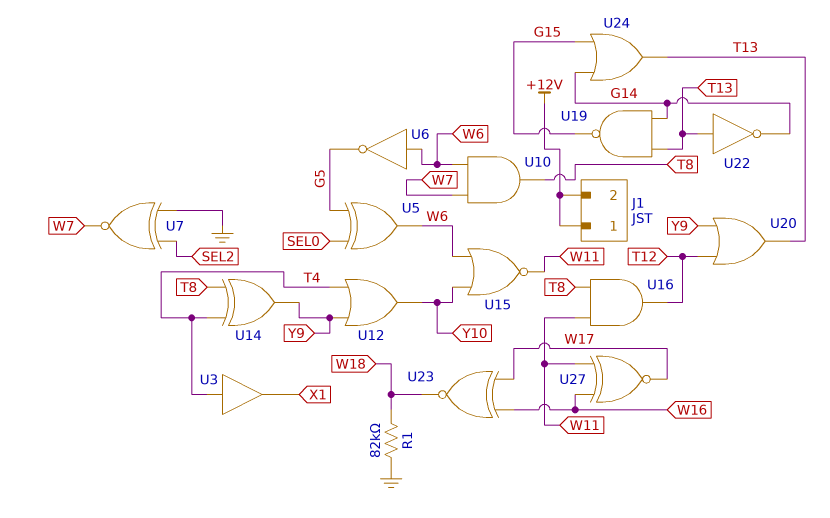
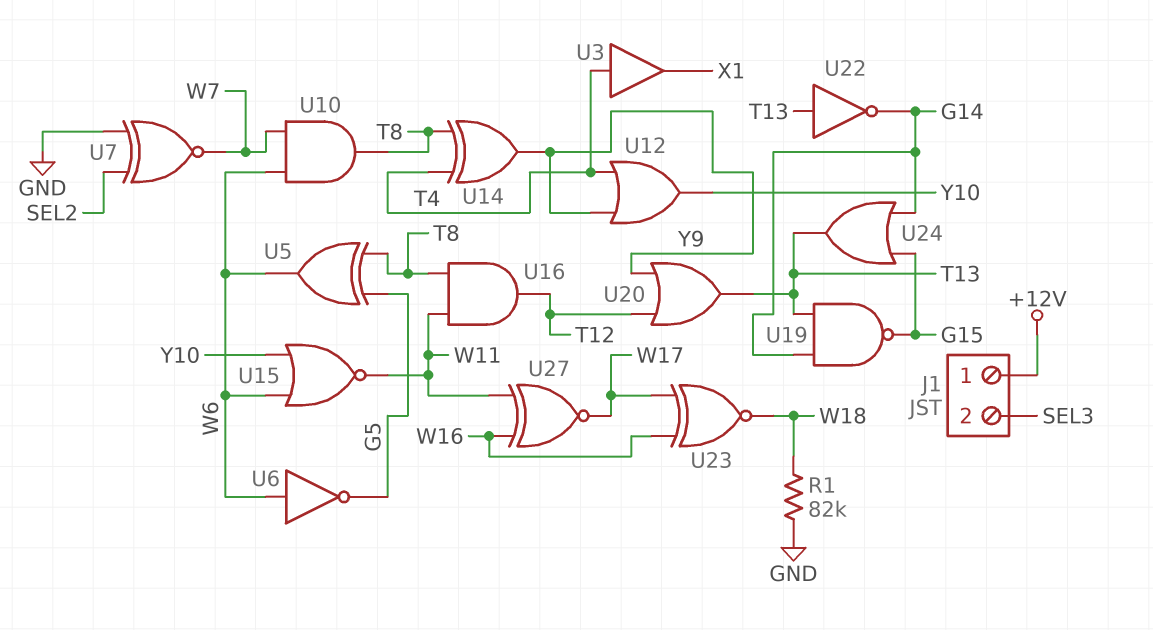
J1 pin 2: +12V -> SEL3
U5: XOR (in G5, in SEL0, out W6) -> XOR (in G5, in T8, out W6)

